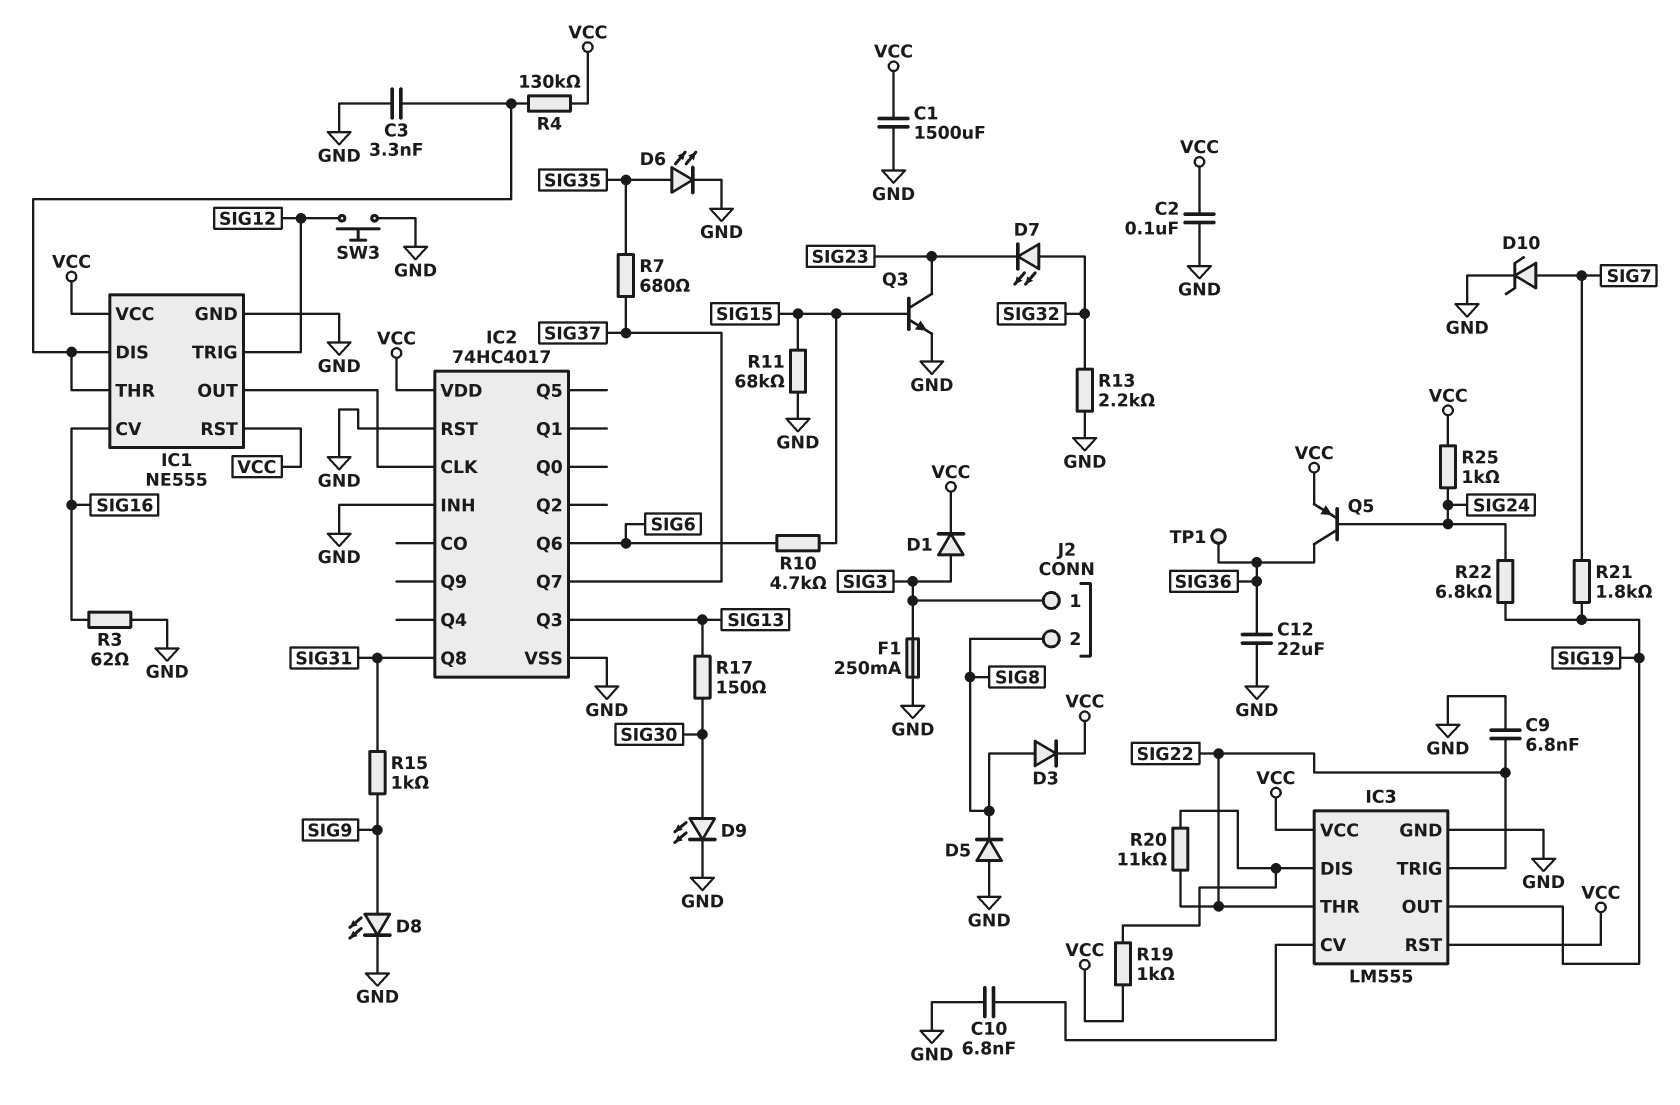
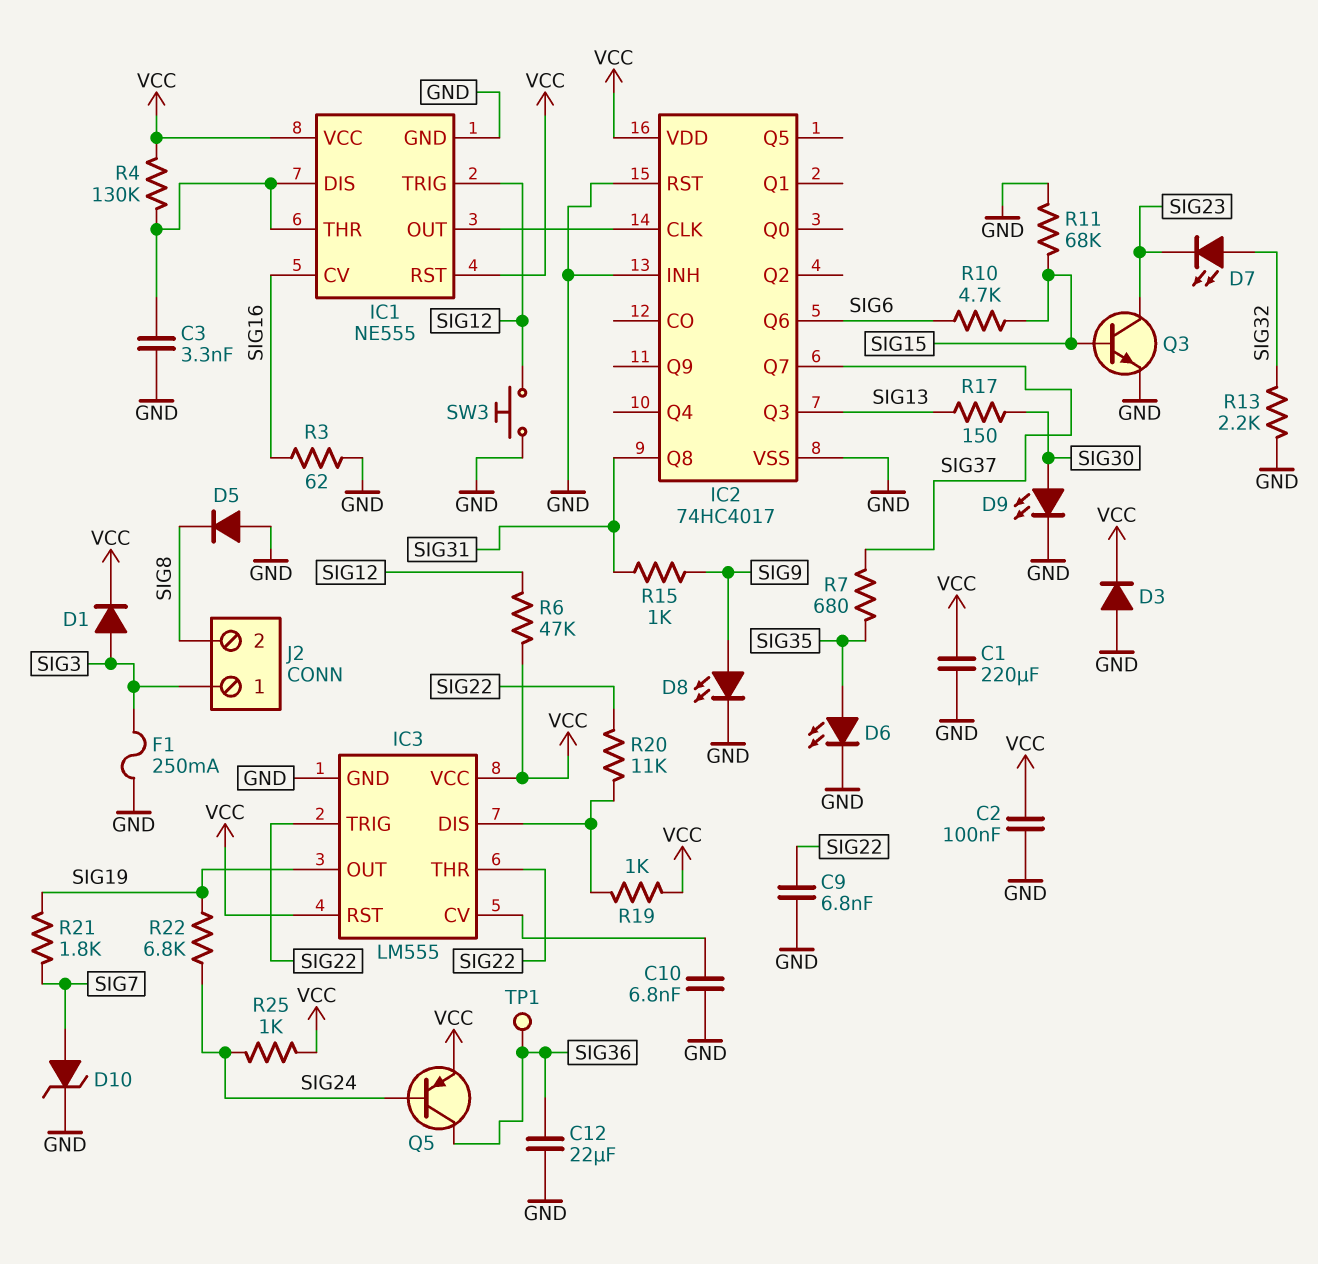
C1: 1500uF (GND, VCC) -> 220uF (GND, VCC)
D3: diode (A SIG8, K VCC) -> diode (A GND, K VCC)
R6: none -> 47k (SIG12, VCC)

